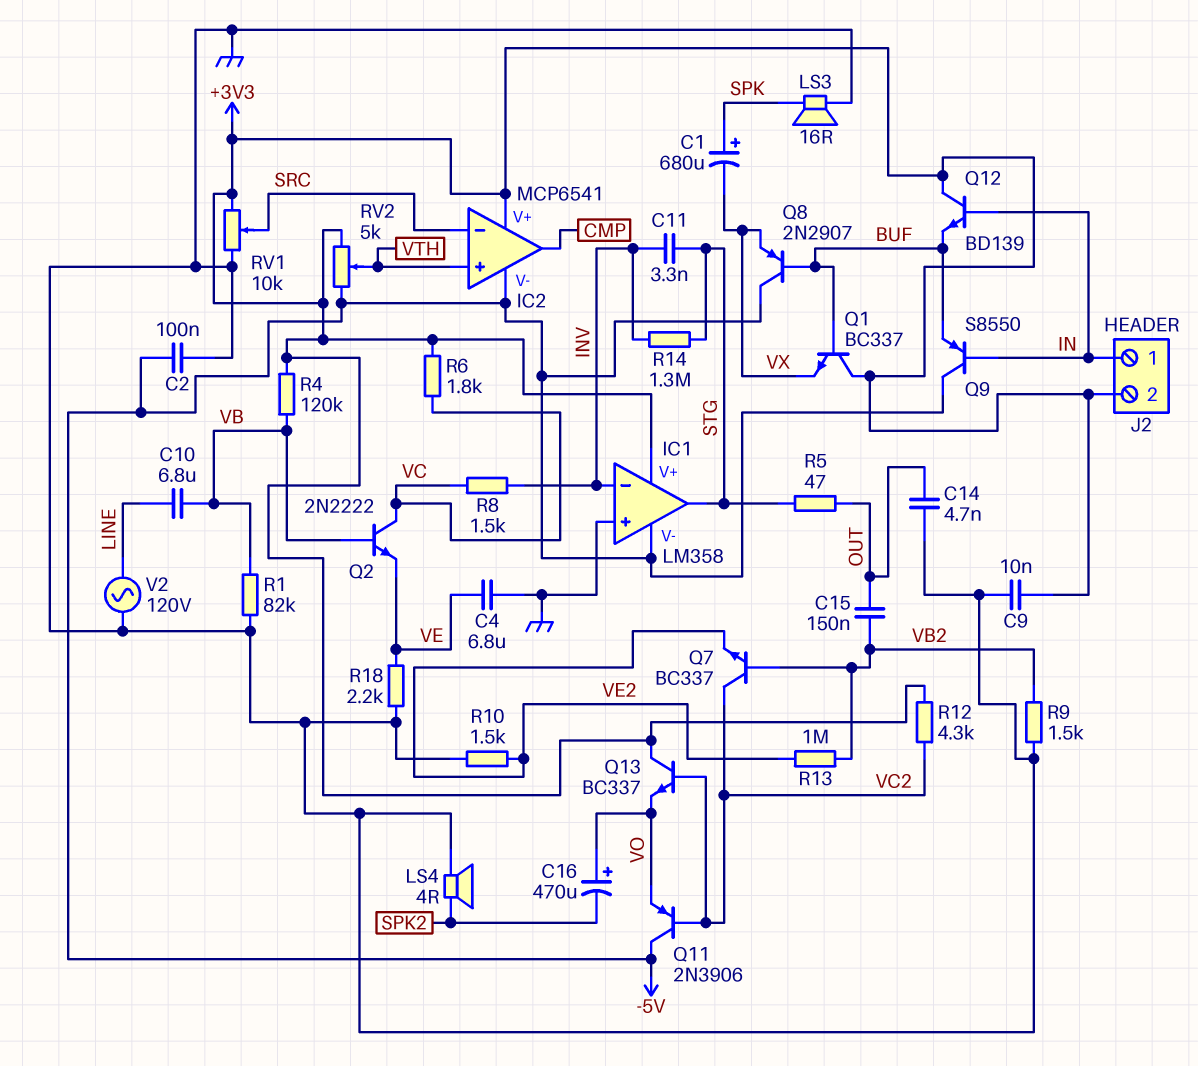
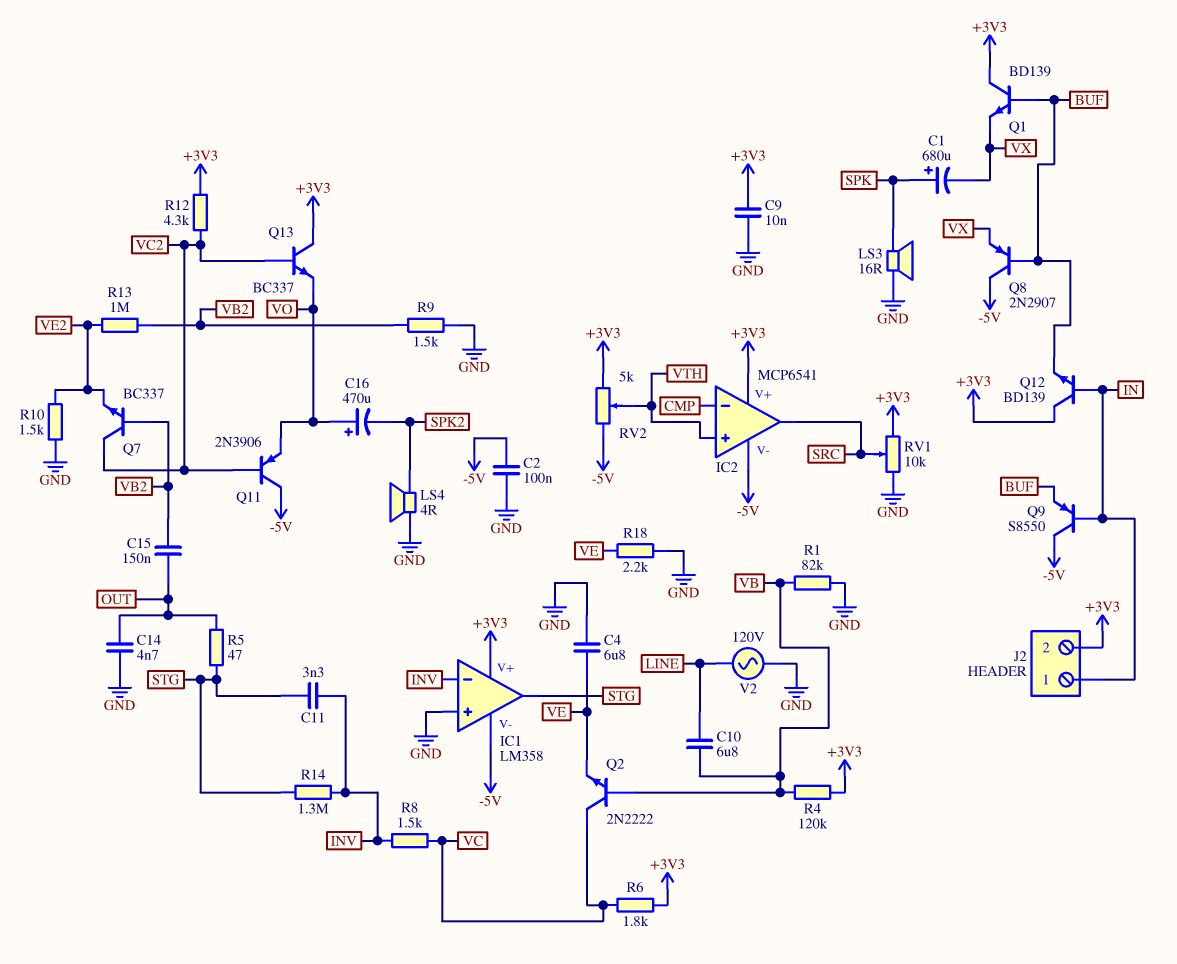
IC2 pin in-: SRC -> CMP
IC2 pin out: CMP -> SRC
Q1: NPN BC337 (B BUF, C +3V3, E VX) -> NPN BD139 (B BUF, C +3V3, E VX)

